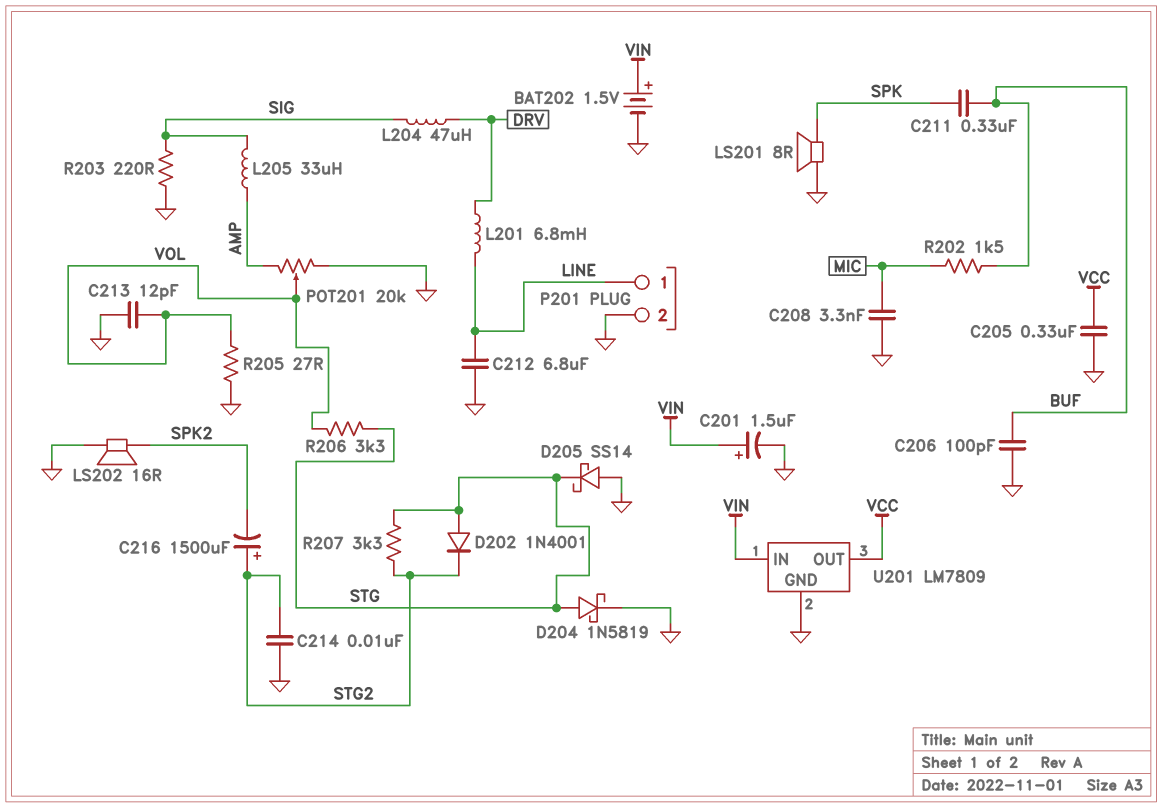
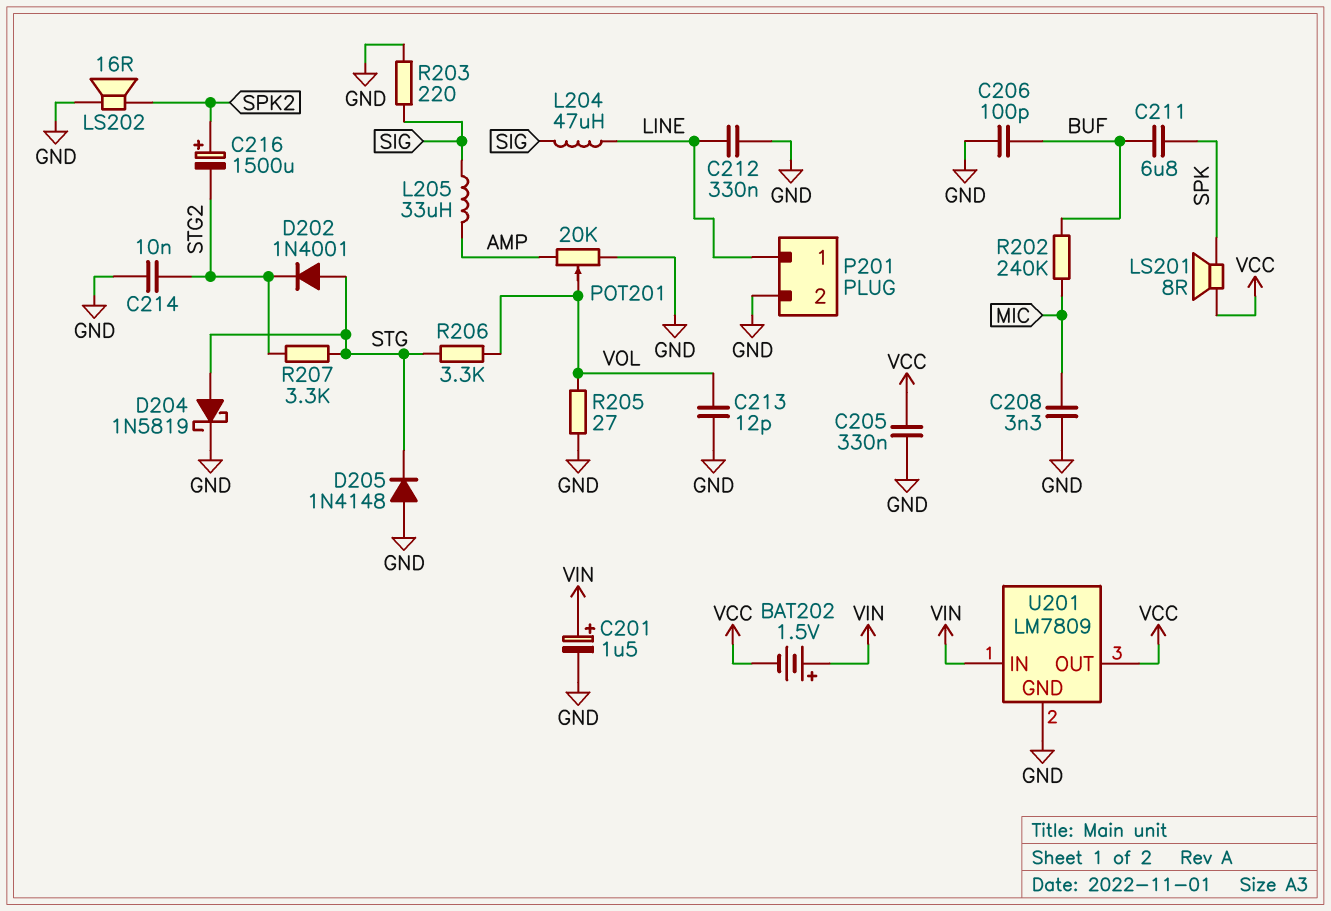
BAT202: 1.5V (plus VIN, minus GND) -> 1.5V (plus VIN, minus VCC)
C211: 330nF (BUF, SPK) -> 6.8uF (BUF, SPK)
C212: 6.8uF (GND, LINE) -> 330nF (GND, LINE)
C216: 1500uF (plus STG2, minus SPK2) -> 1500uF (plus SPK2, minus STG2)
D205: schottky SS14 (A GND, K STG) -> diode 1N4148 (A GND, K STG)
L201: 6.8mH (DRV, LINE) -> none
L204: 47uH (DRV, SIG) -> 47uH (LINE, SIG)
LS201: speaker 8R (GND, SPK) -> speaker 8R (SPK, VCC)
R202: 1.5k (BUF, MIC) -> 240k (BUF, MIC)

